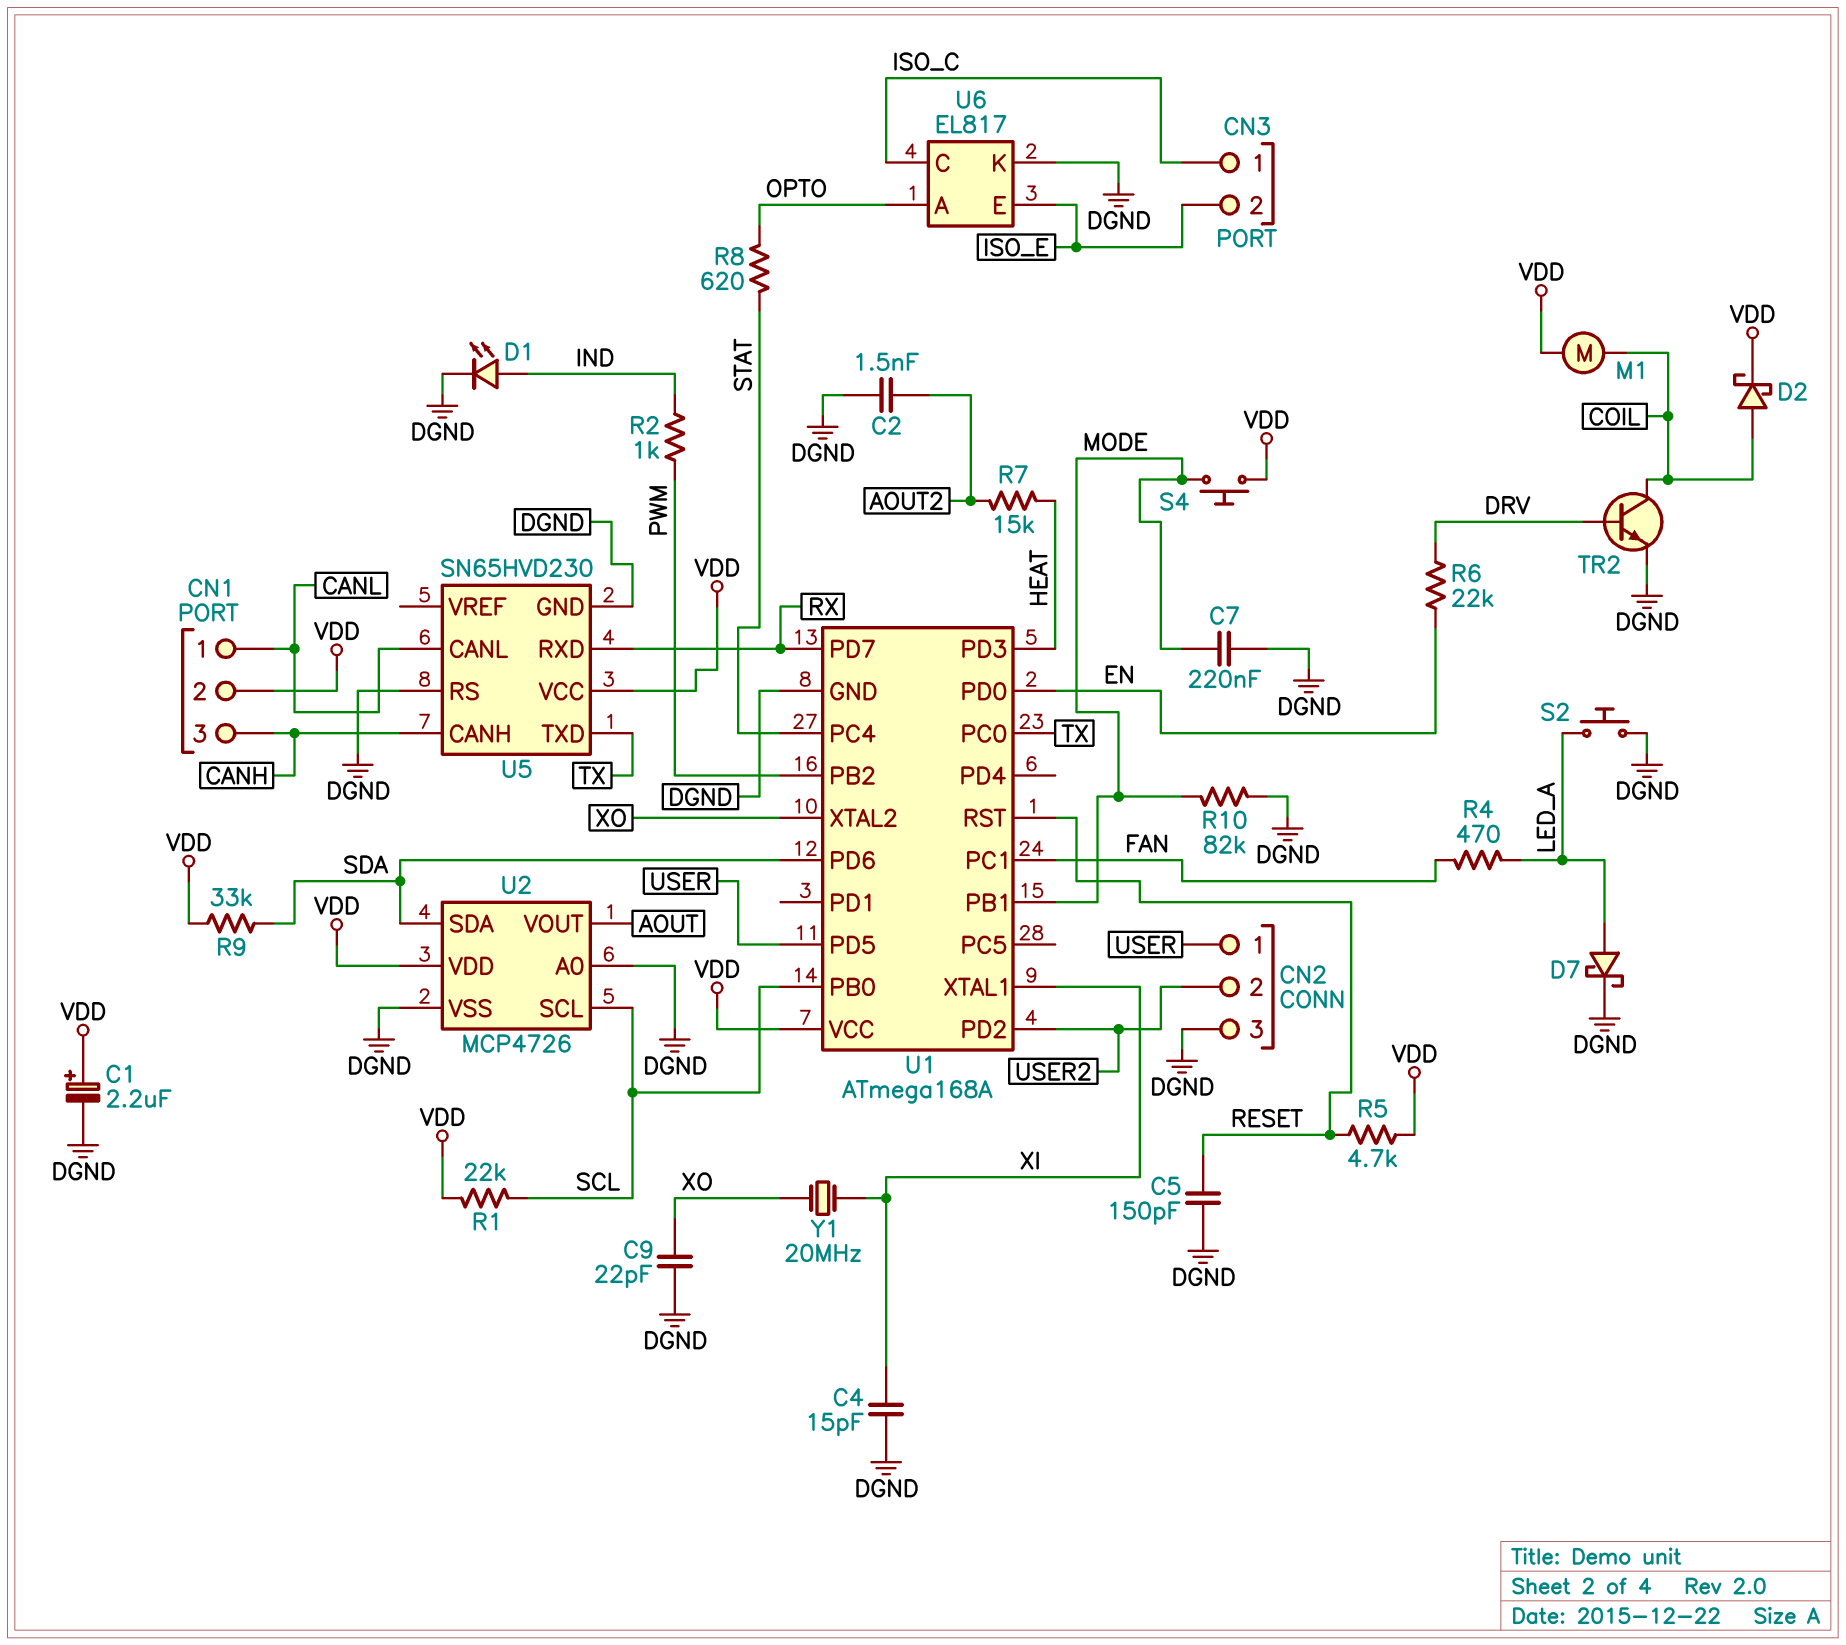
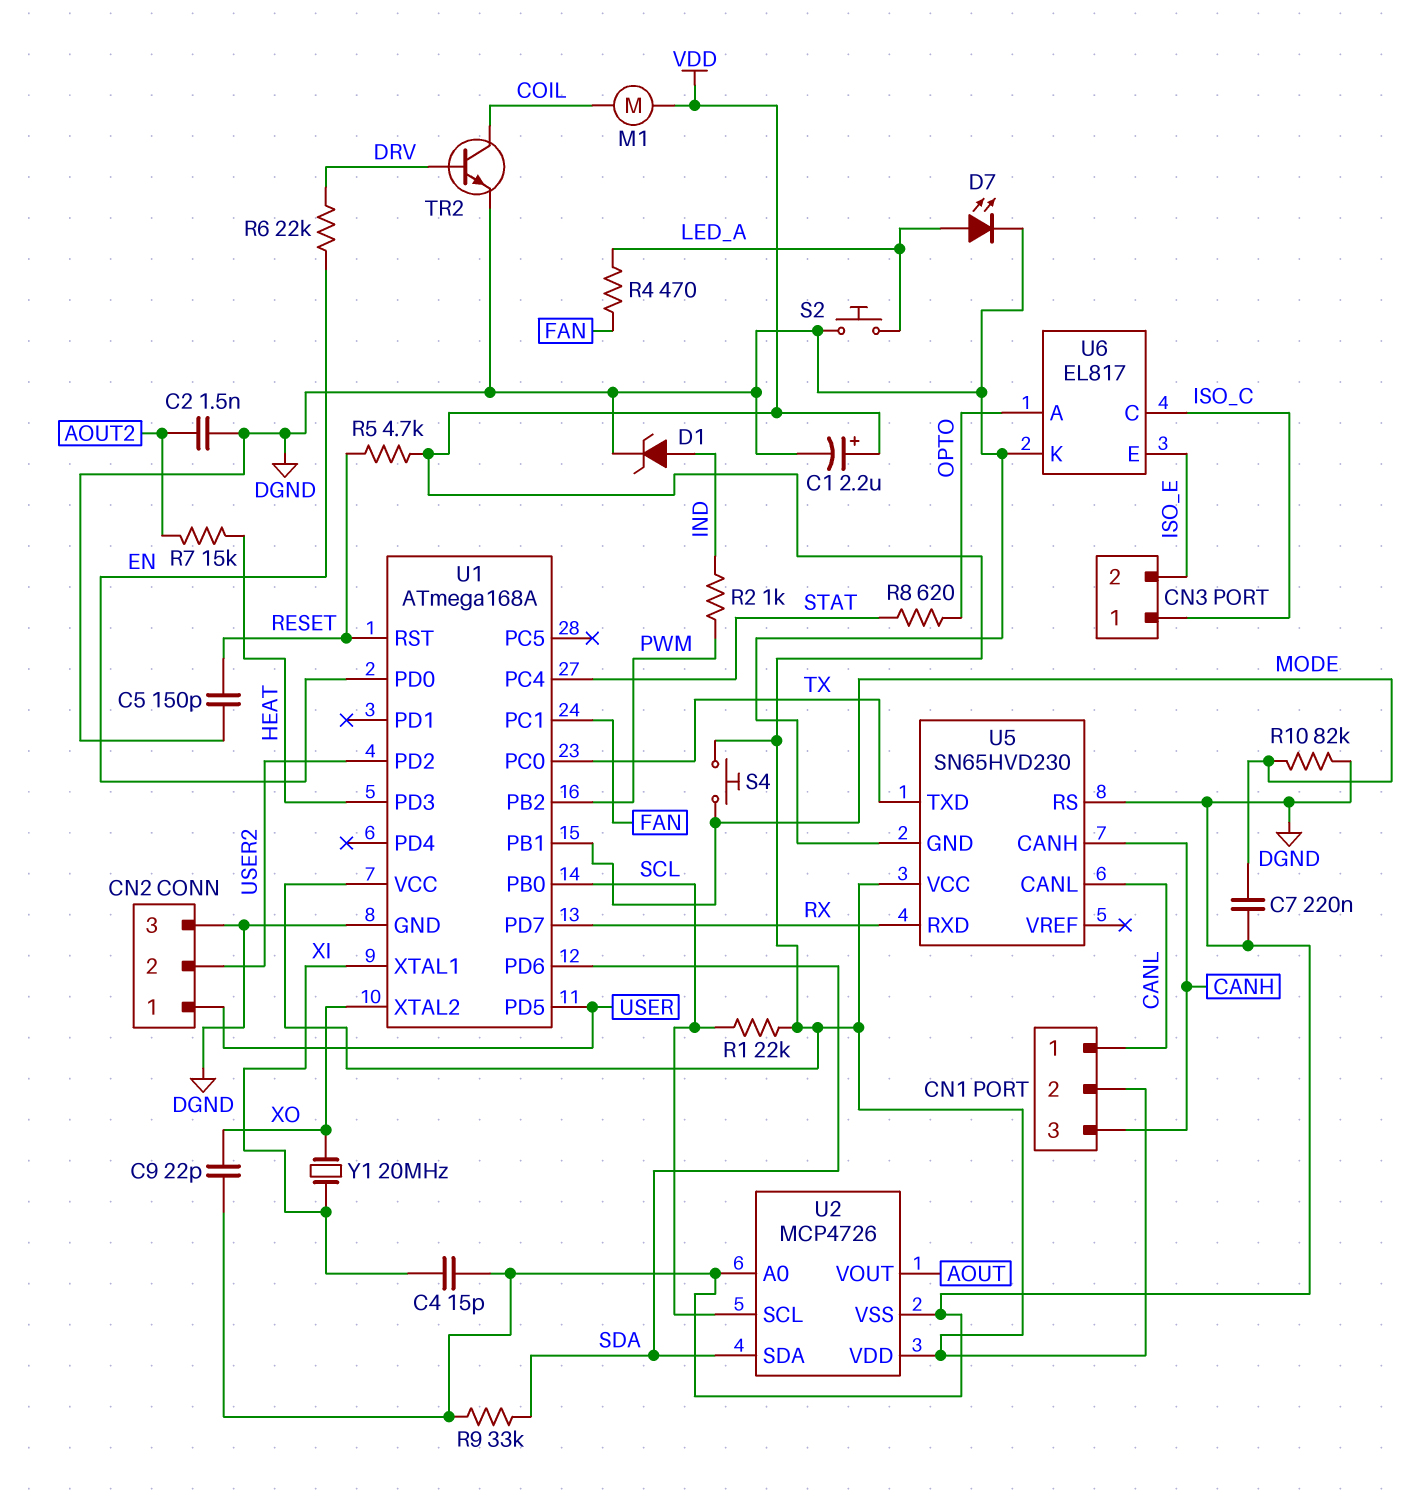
D1: LED (A IND, K DGND) -> zener (A IND, K DGND)
D2: schottky (A COIL, K VDD) -> none
D7: schottky (A LED_A, K DGND) -> LED (A LED_A, K DGND)
R9: 33k (SDA, VDD) -> 33k (DGND, SDA)

